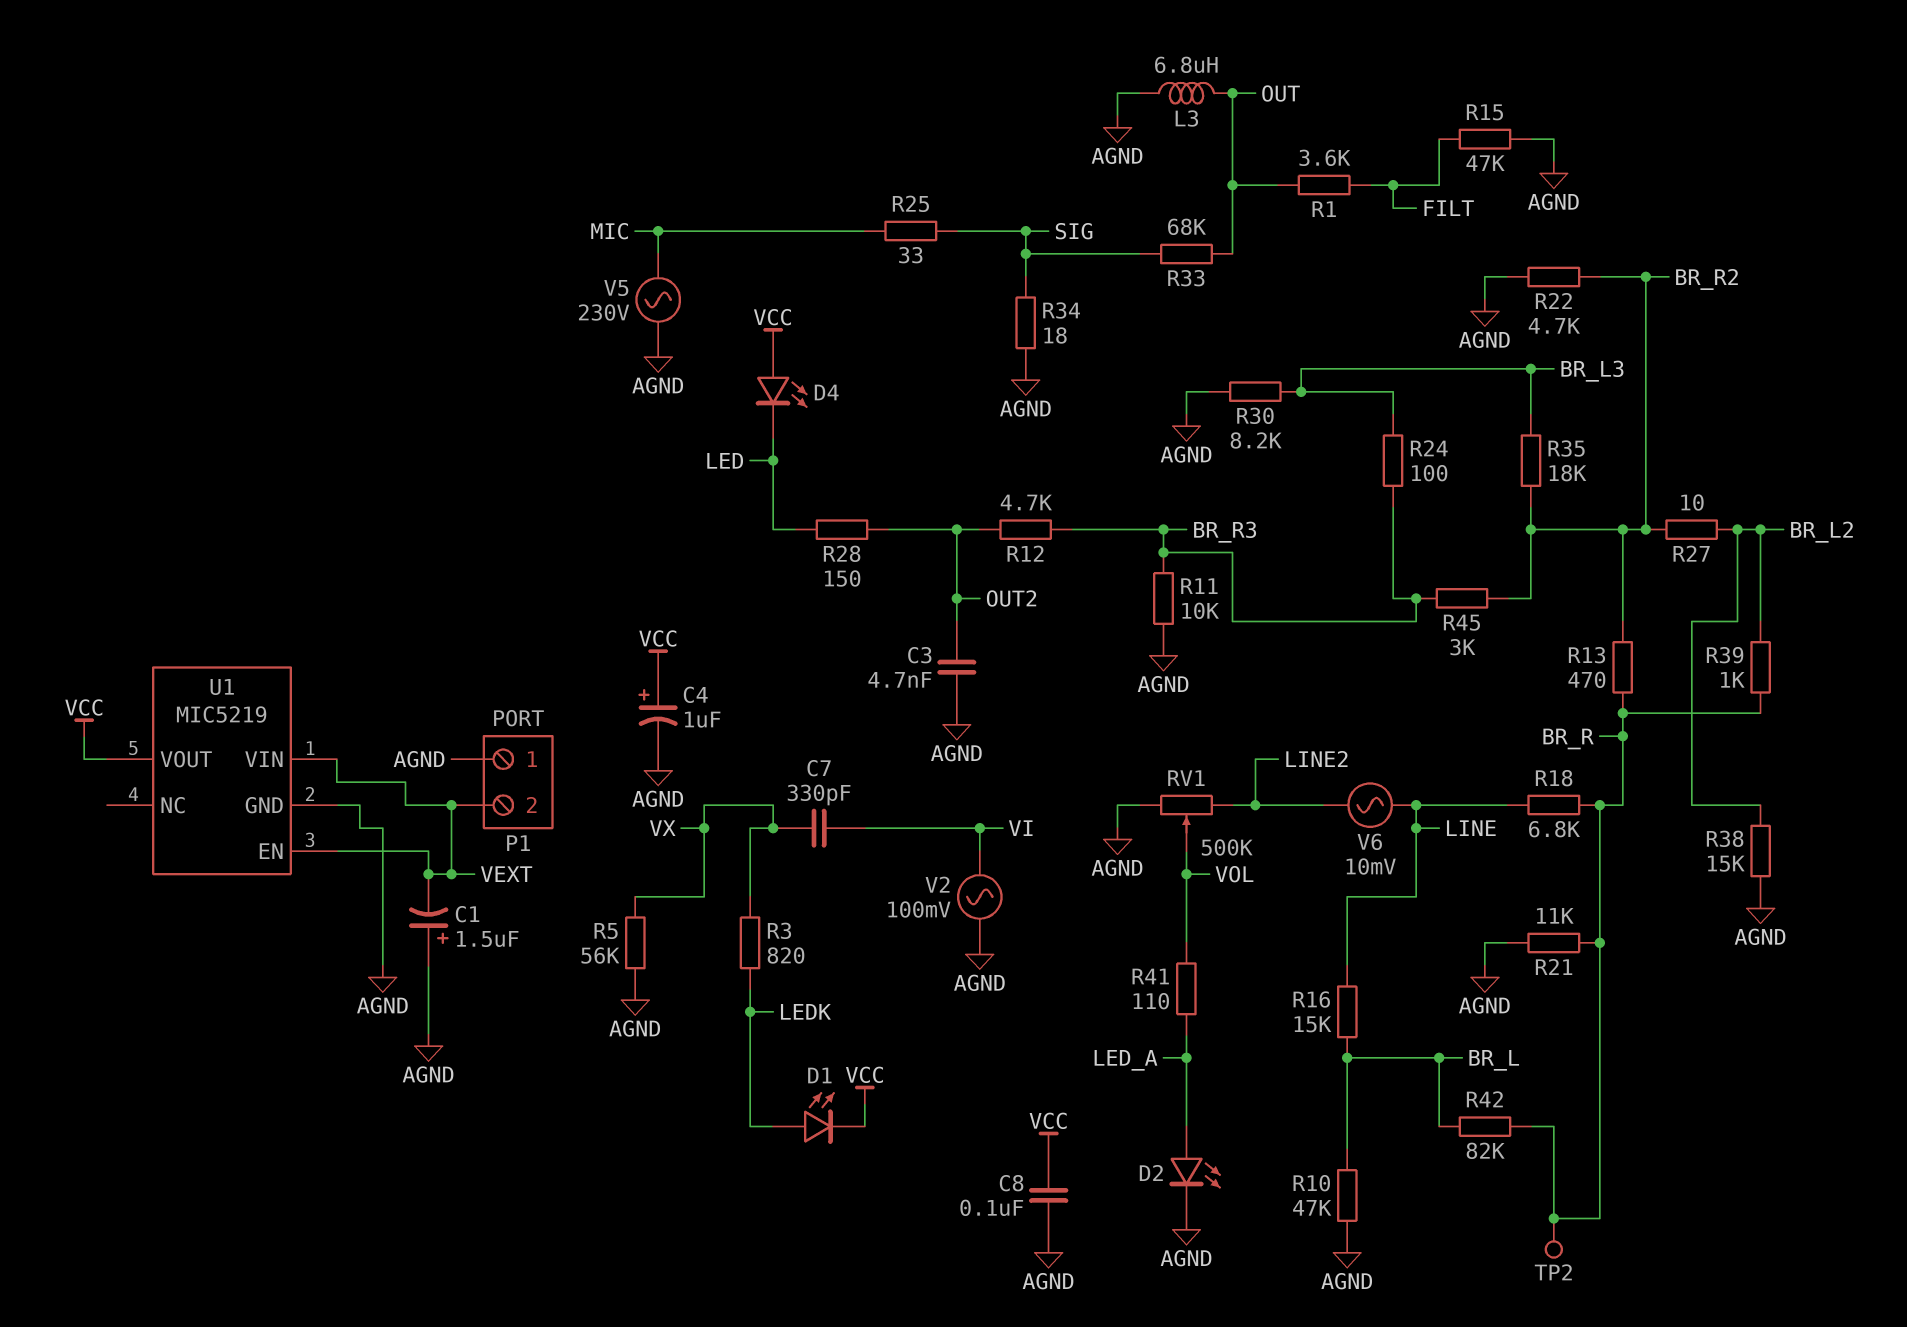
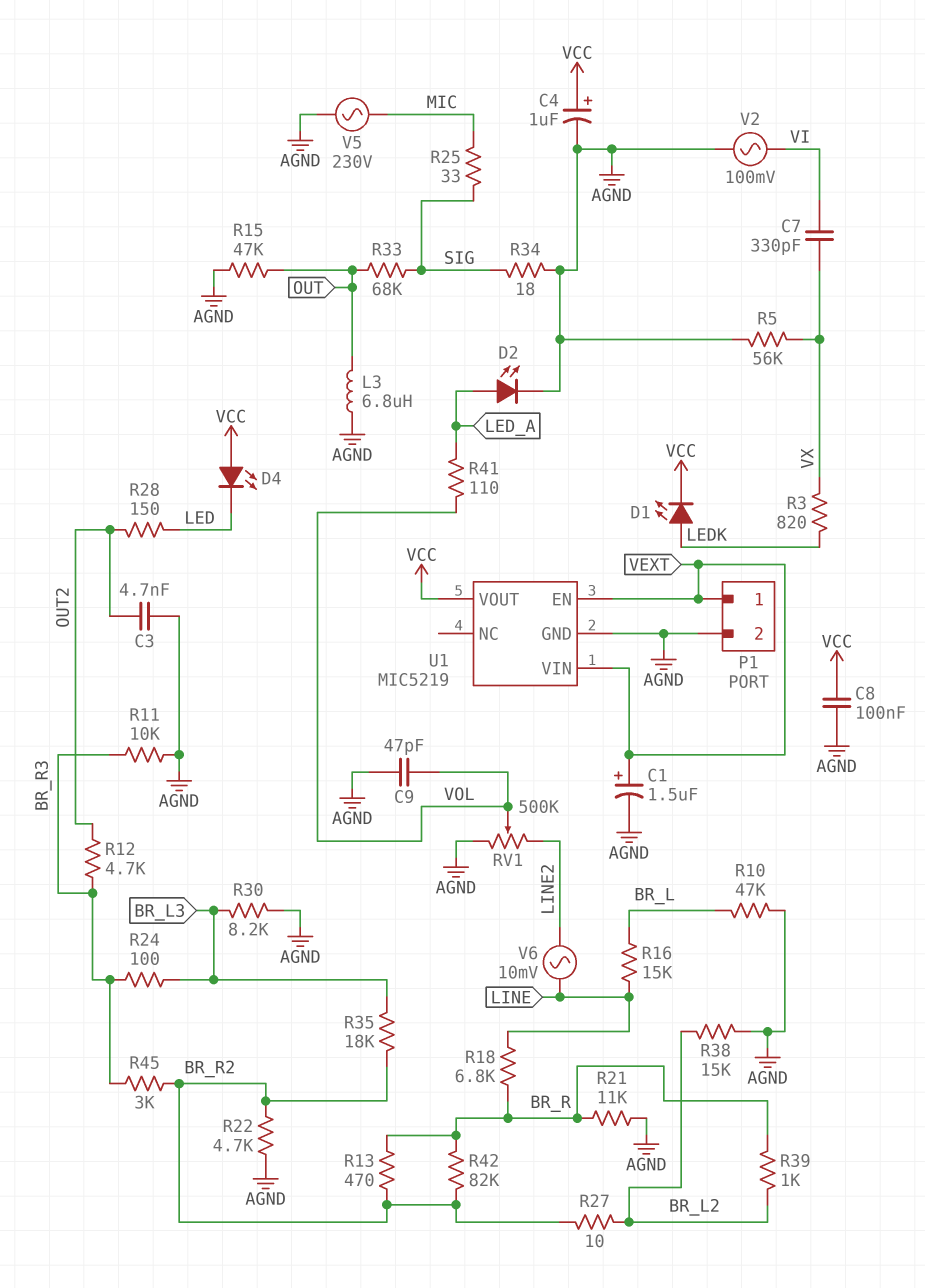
C1: 1.5uF (plus AGND, minus VEXT) -> 1.5uF (plus VEXT, minus AGND)
C9: none -> 47pF (AGND, VOL)
P1 pin 1: AGND -> VEXT
P1 pin 2: VEXT -> AGND
R1: 3.6k (FILT, OUT) -> none
R15: 47k (AGND, FILT) -> 47k (AGND, OUT)
R42: 82k (BR_L, BR_R) -> 82k (BR_R, BR_R2)
TP2: test point (BR_R) -> none

